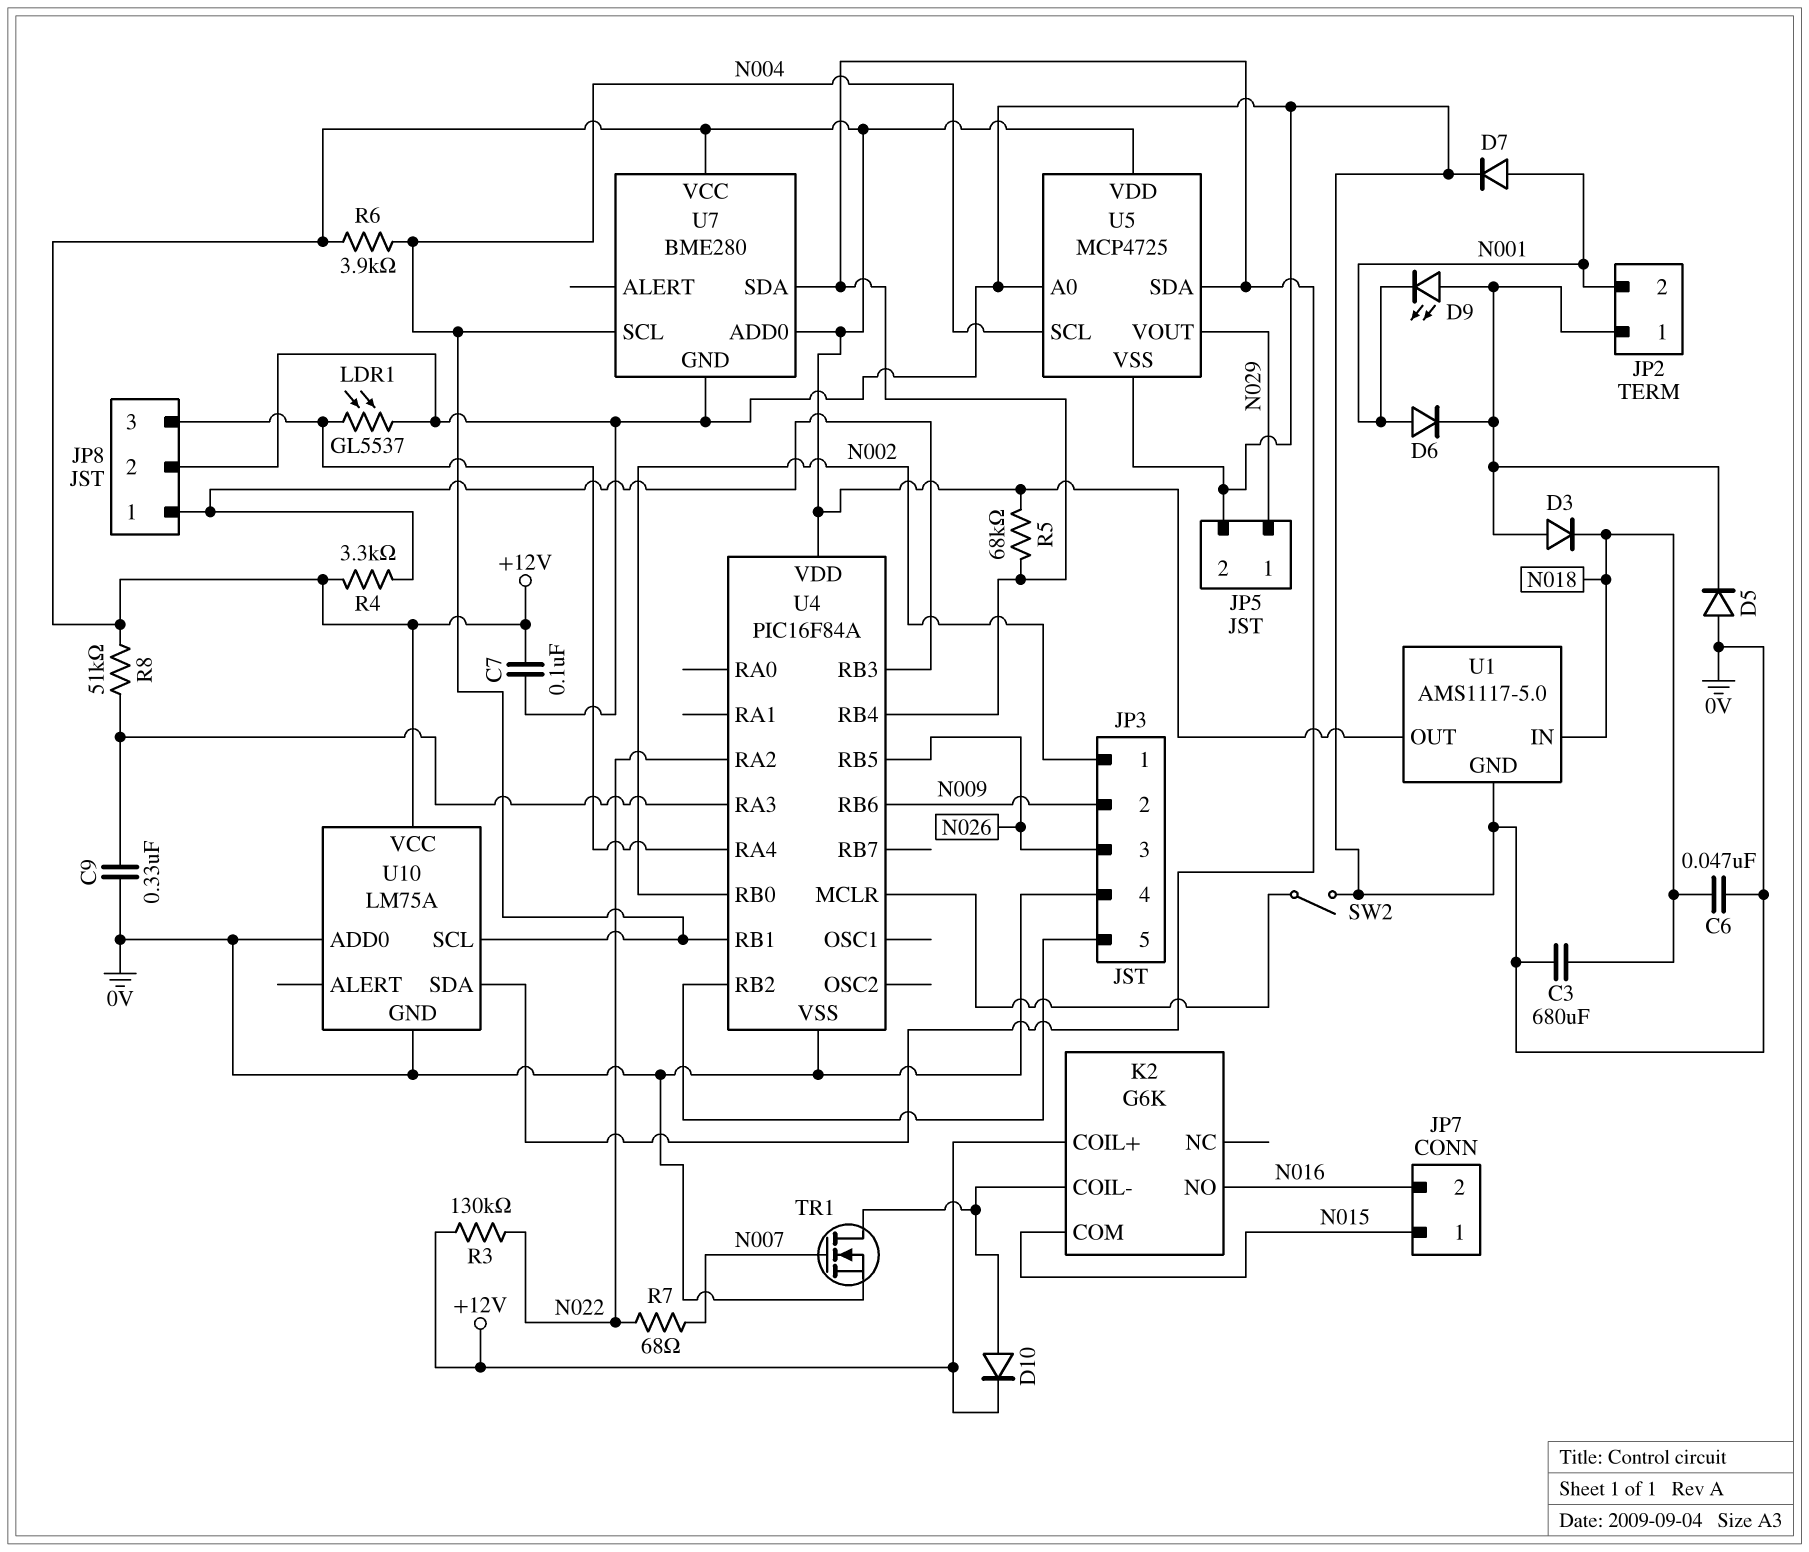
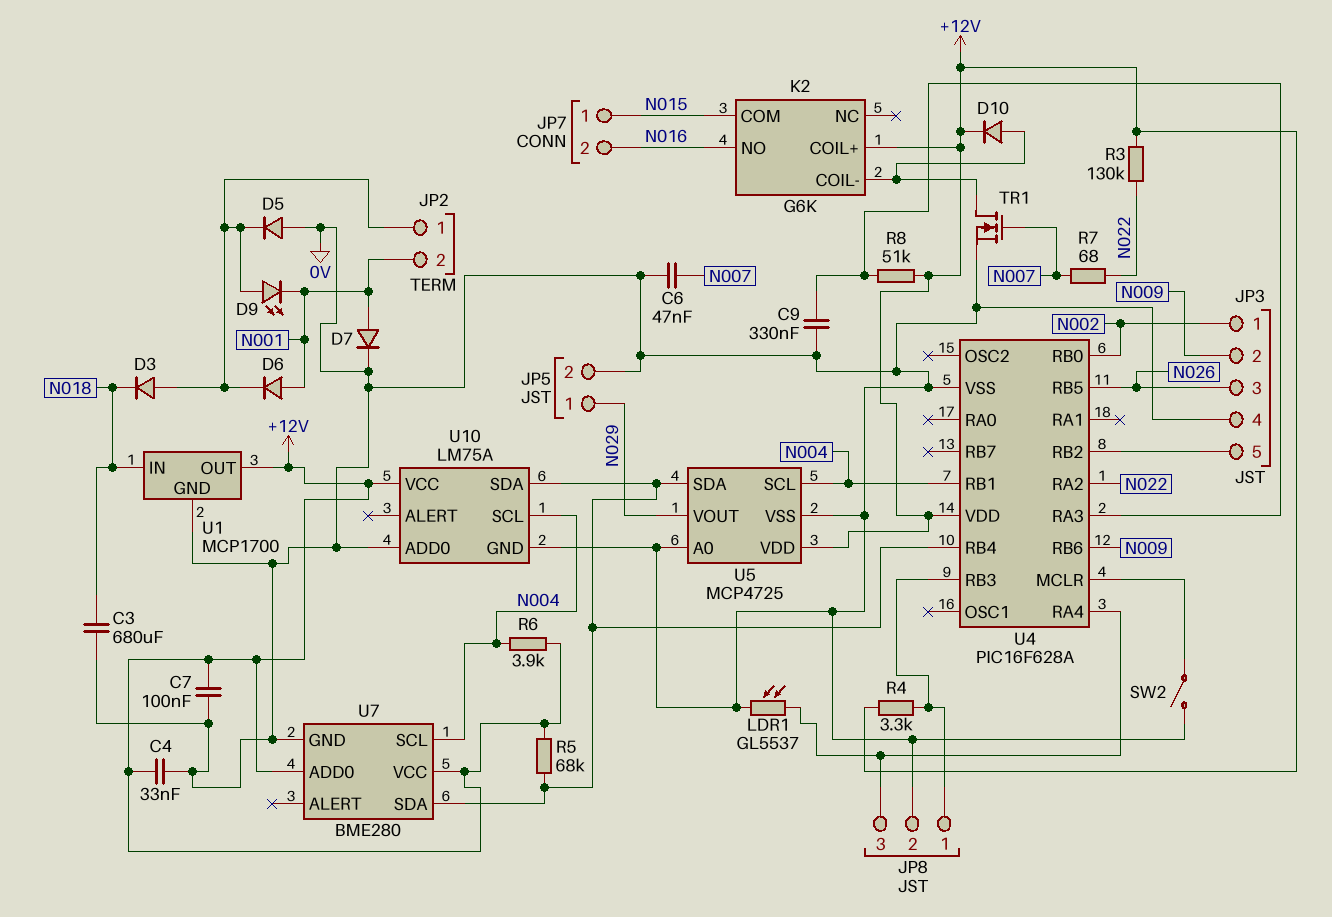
C4: none -> 33nF (+12V, 0V)
C6: 47nF (0V, N018) -> 47nF (0V, N007)
U1: AMS1117-5.0 -> MCP1700
U4: PIC16F84A -> PIC16F628A

